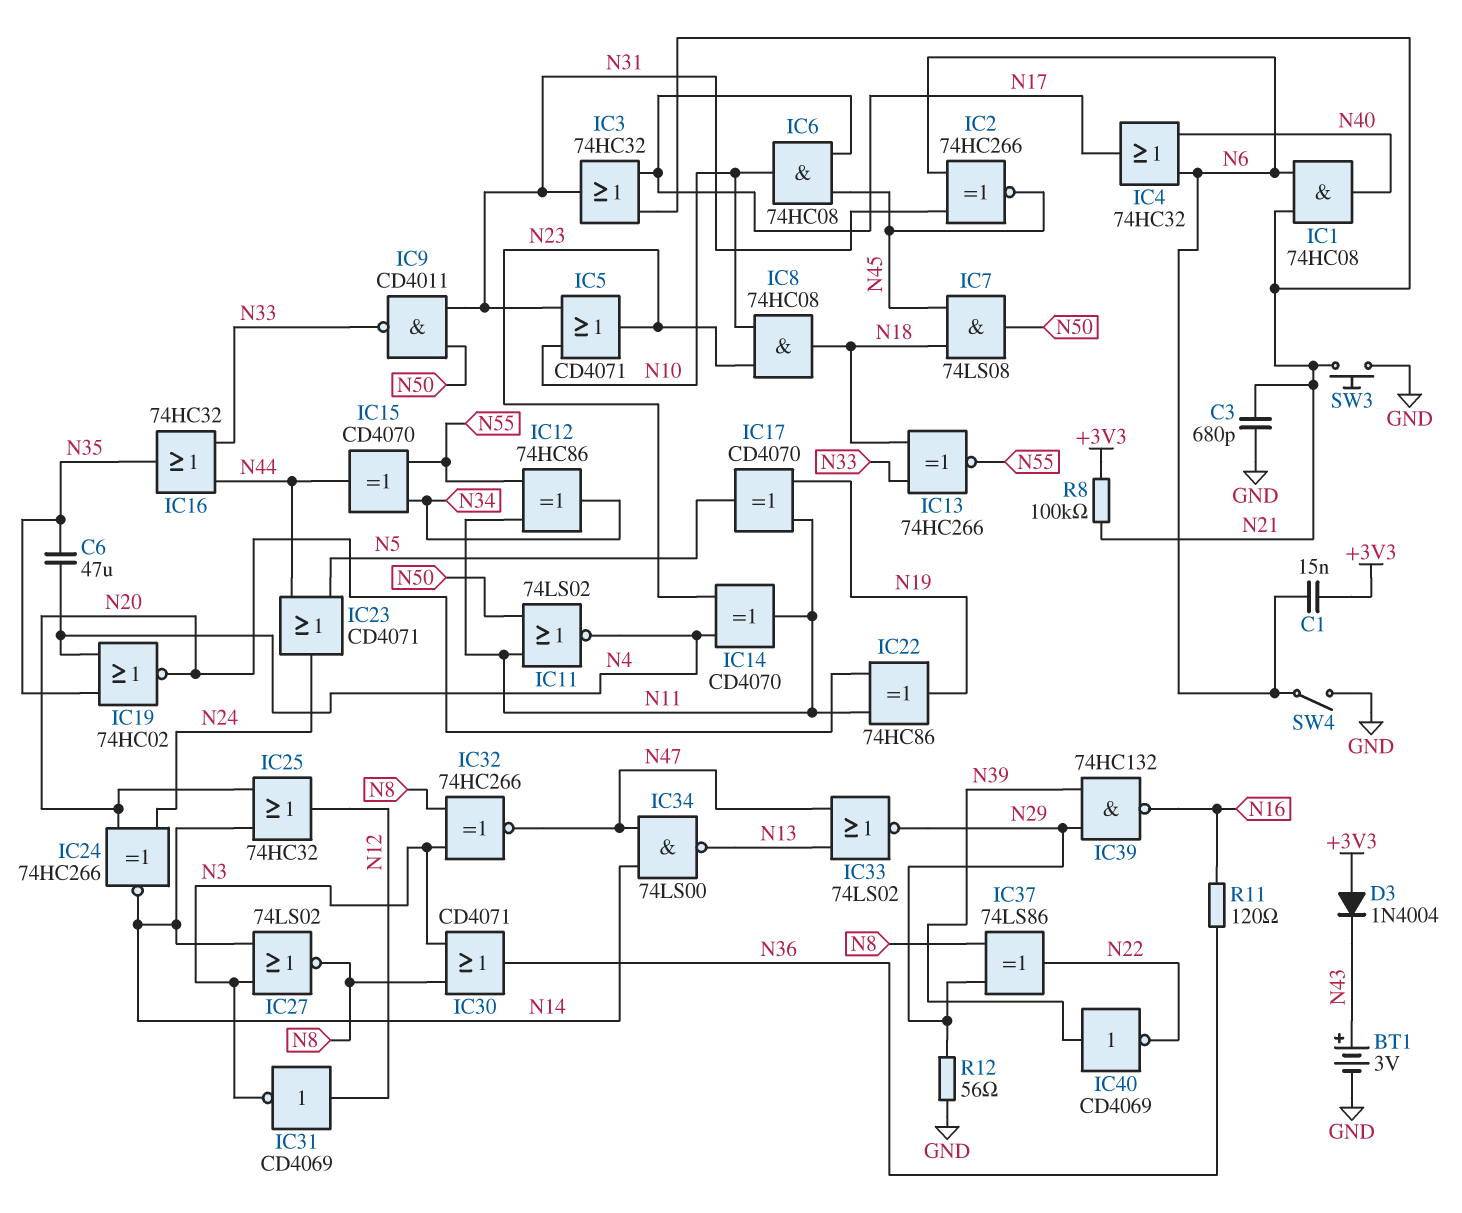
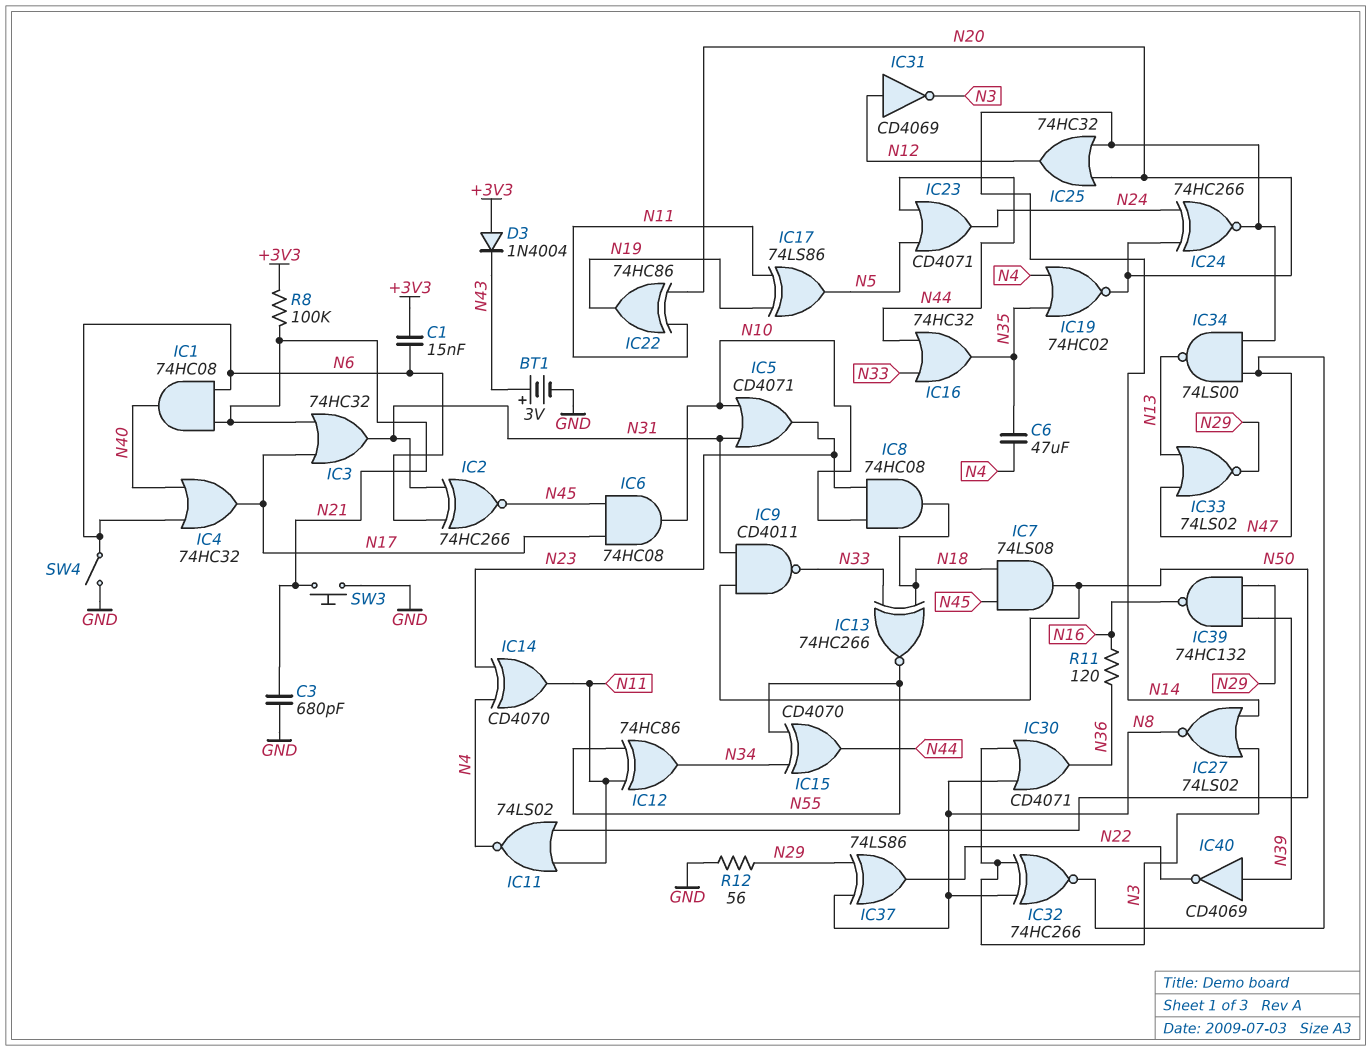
IC17: XOR CD4070 (in N11, in N19, out N5) -> XOR 74LS86 (in N11, in N19, out N5)

